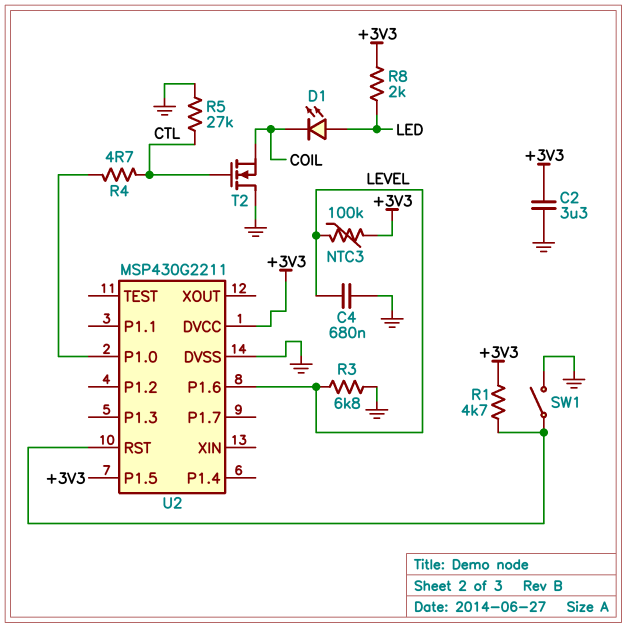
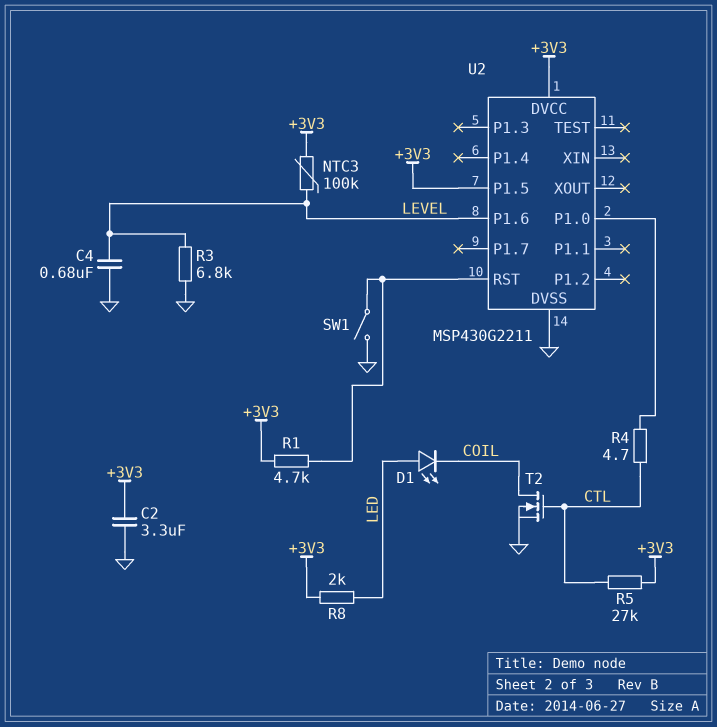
R5: 27k (CTL, GND) -> 27k (+3V3, CTL)
T2: NMOS (G CTL, D GND, S COIL) -> NMOS (G CTL, D COIL, S GND)

